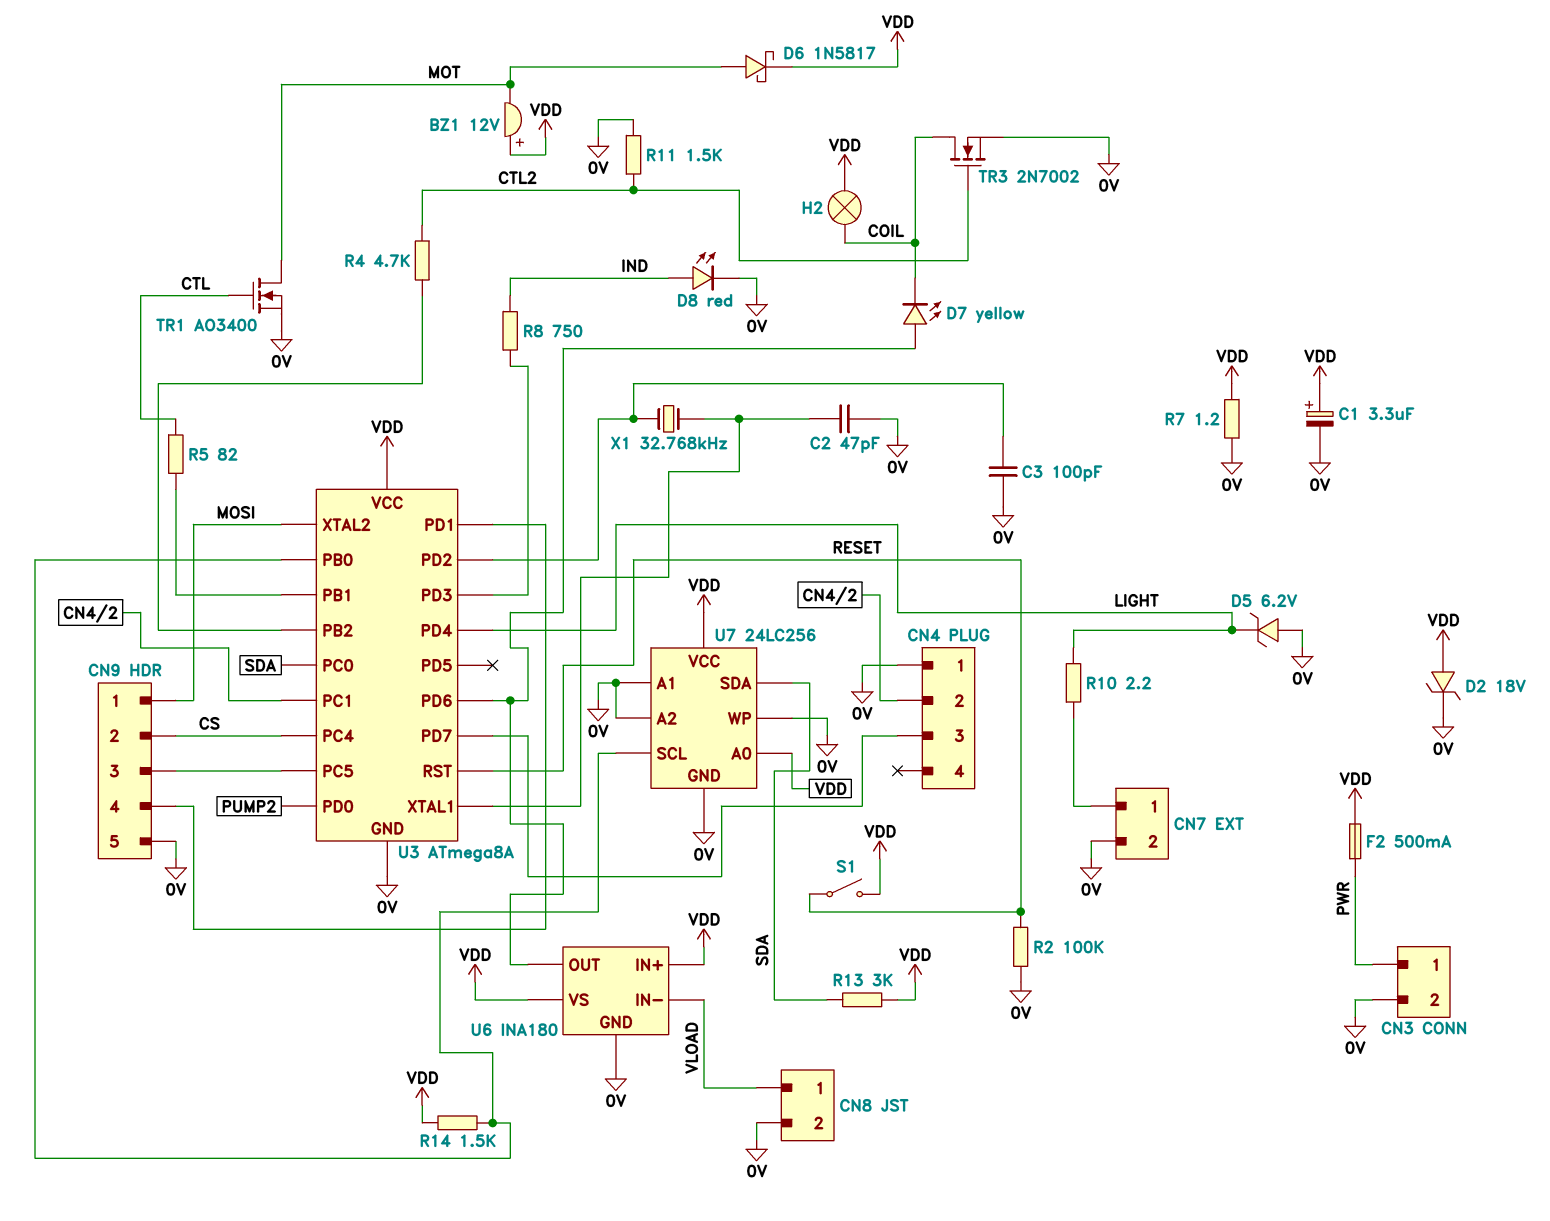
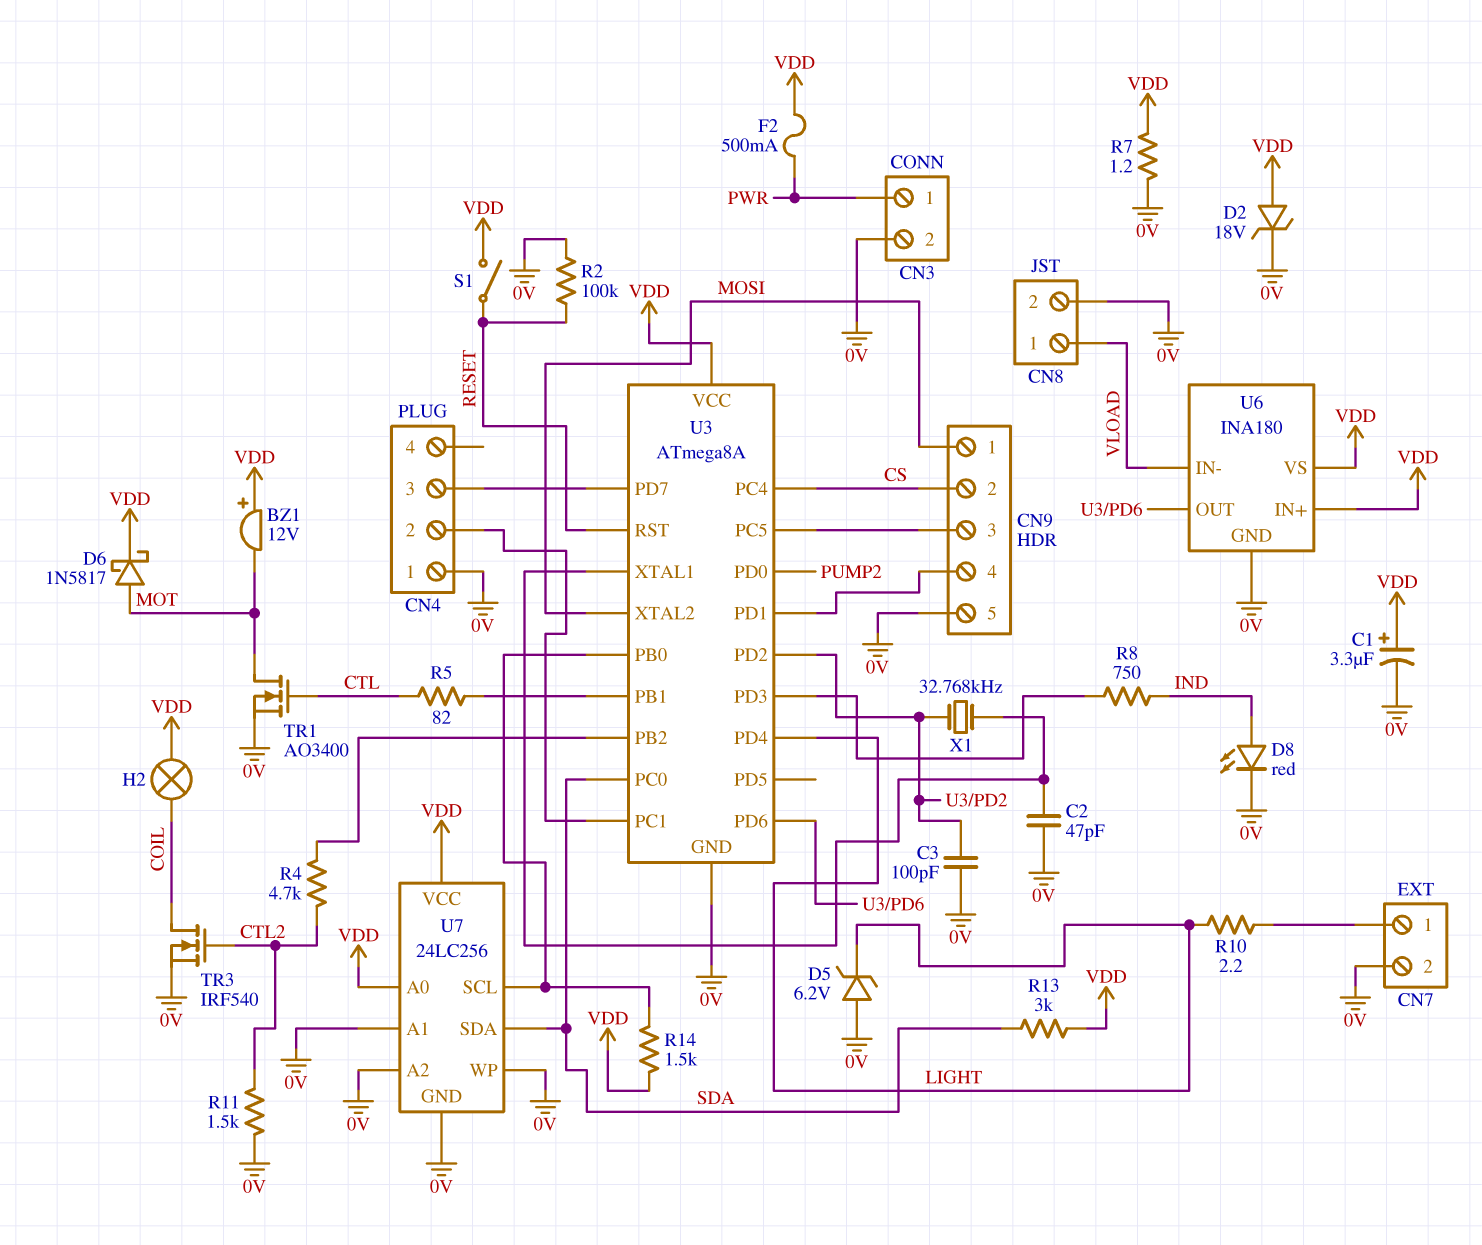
D7: LED yellow (A U3/PD6, K COIL) -> none
TR3: NMOS 2N7002 (G CTL2, D COIL, S 0V) -> NMOS IRF540 (G CTL2, D COIL, S 0V)

